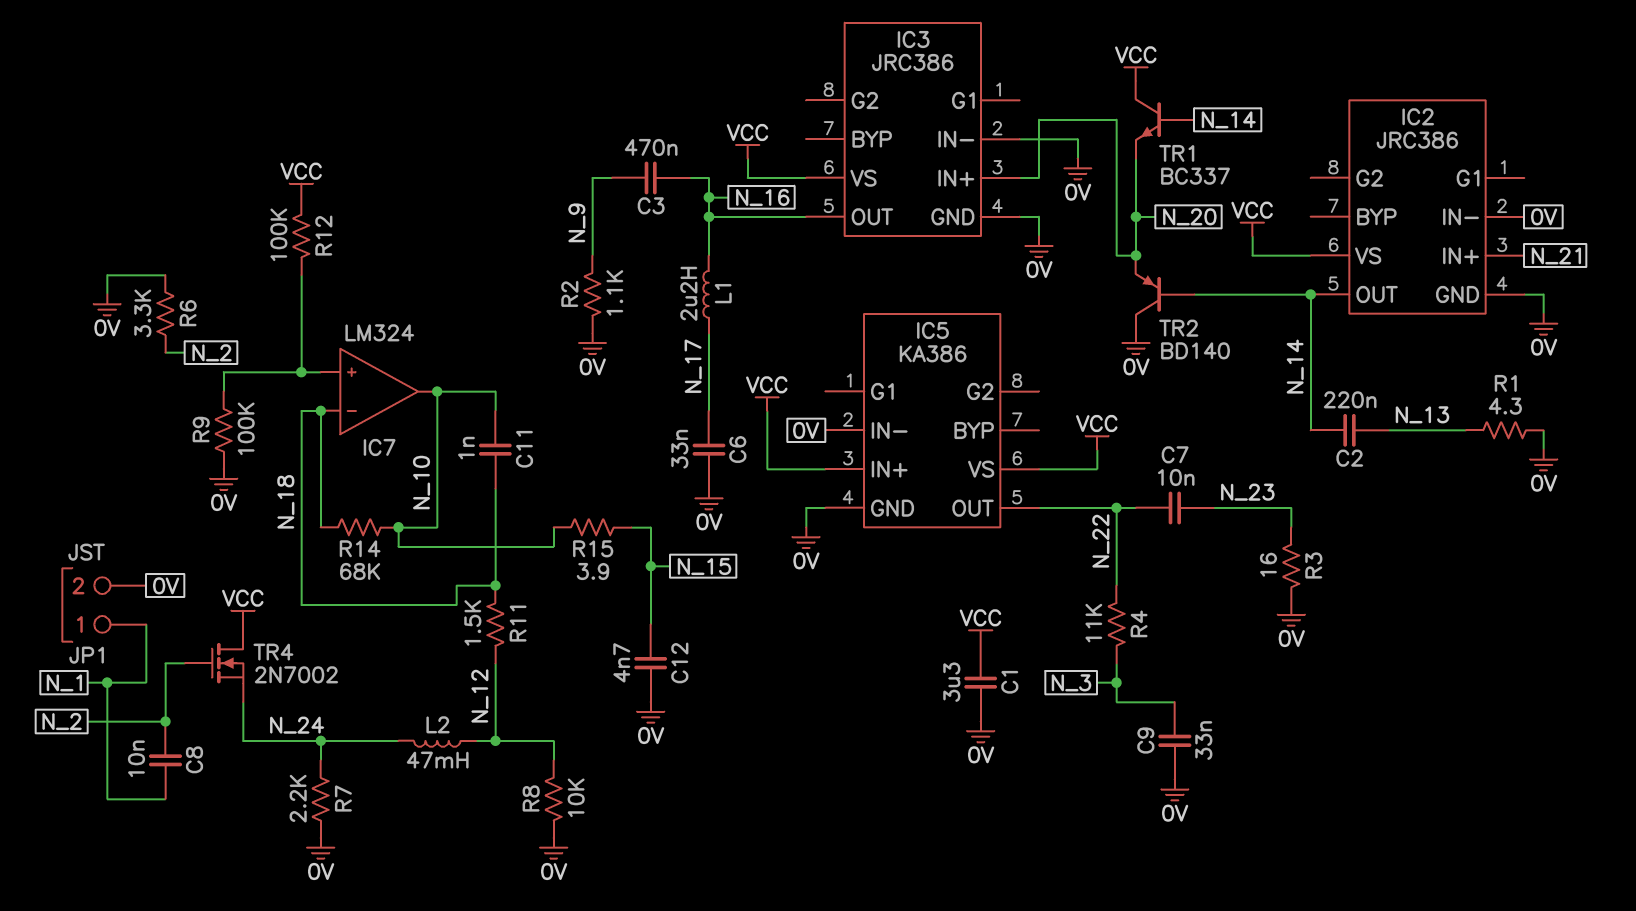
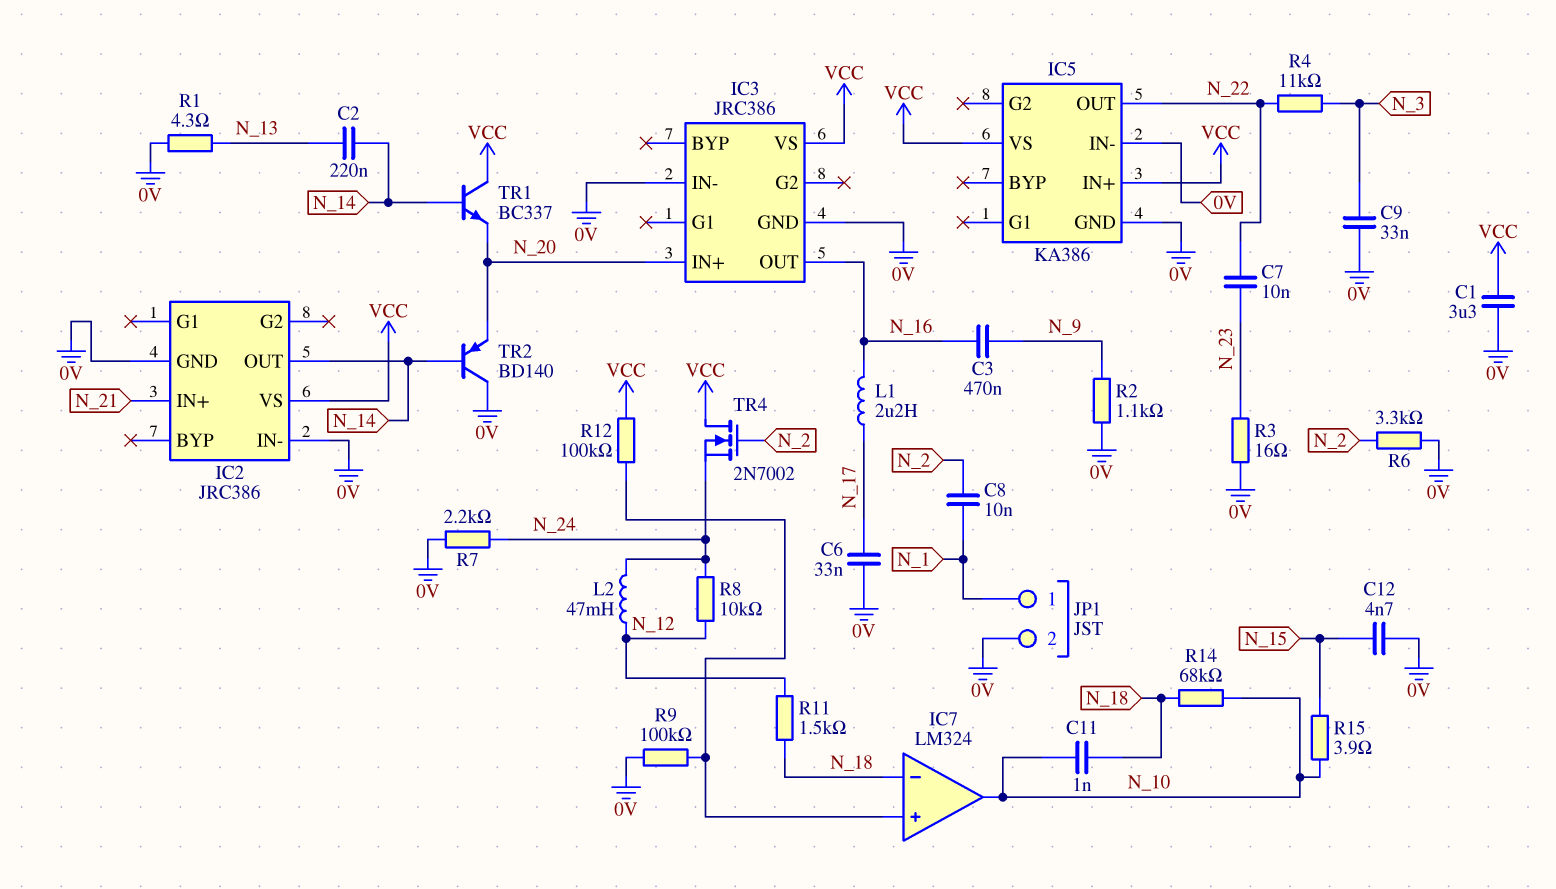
R8: 10k (0V, N_12) -> 10k (N_12, N_24)

